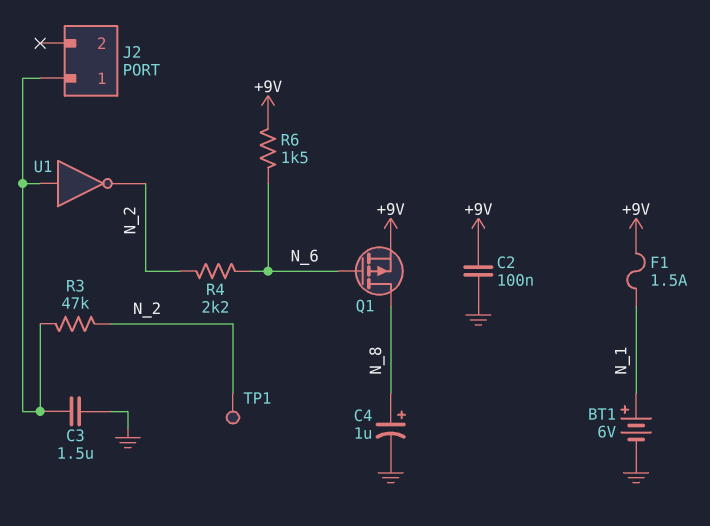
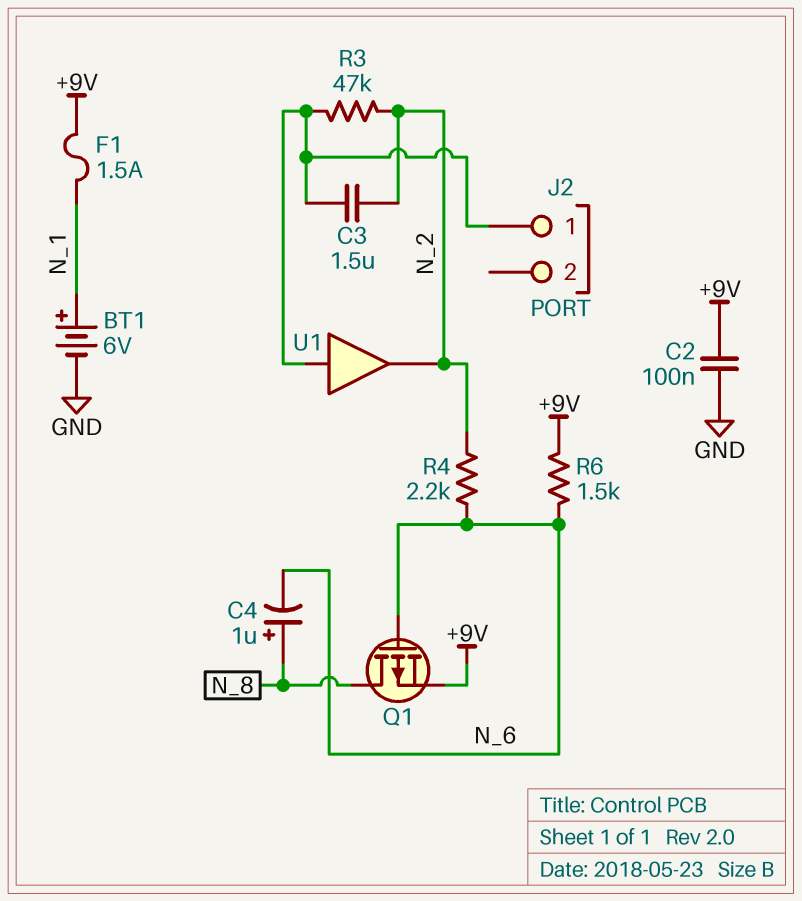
C3: 1.5uF (GND, J2/1) -> 1.5uF (J2/1, N_2)
C4: 1uF (plus N_8, minus GND) -> 1uF (plus N_8, minus N_6)
TP1: test point (N_2) -> none
U1: NOT (in J2/1, out N_2) -> buffer (in J2/1, out N_2)

